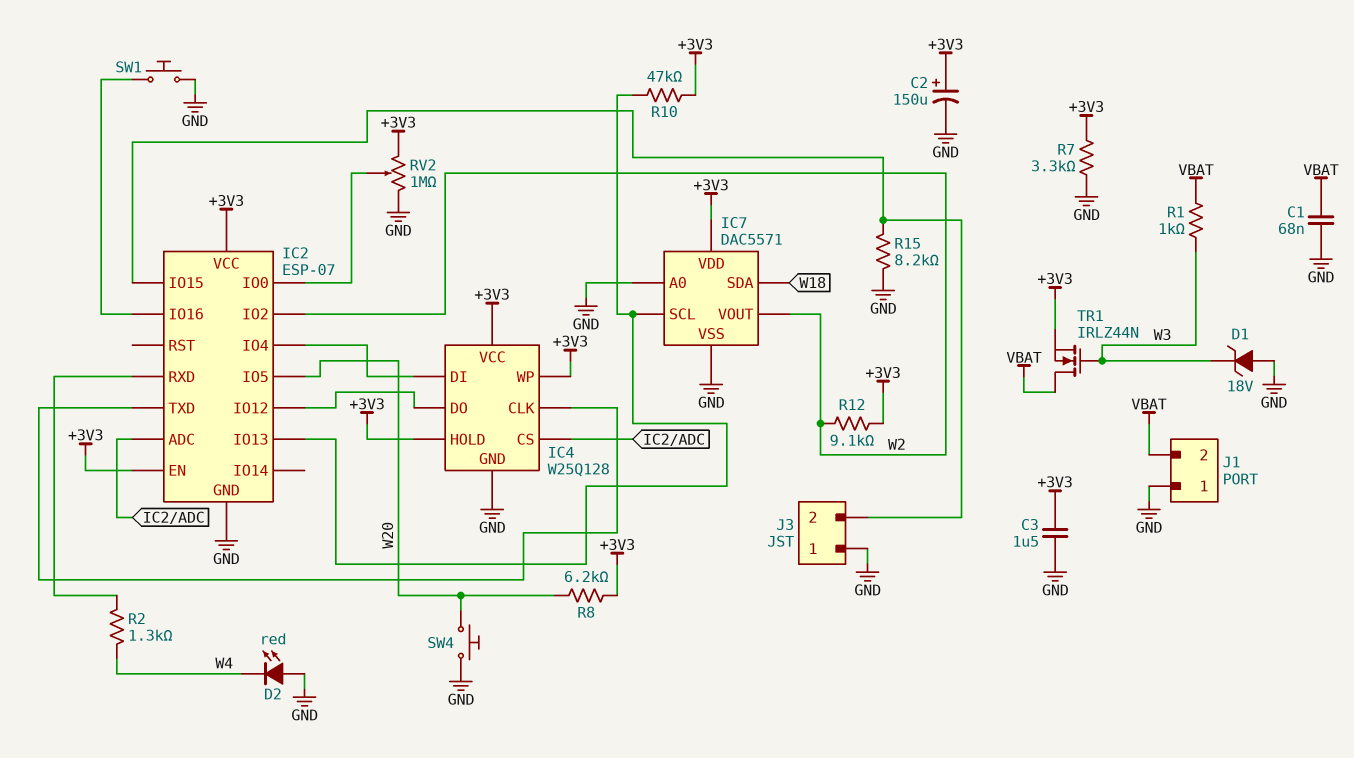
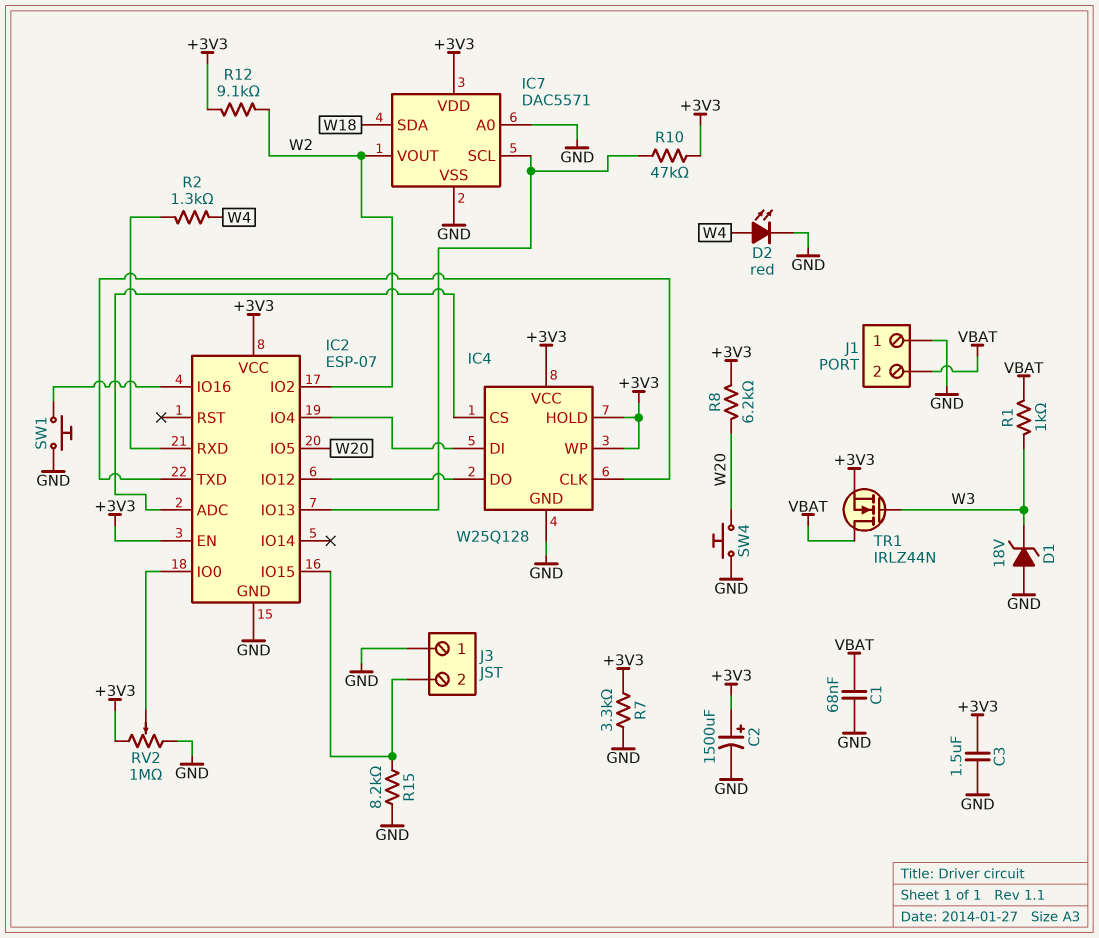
C2: 150uF (plus +3V3, minus GND) -> 1500uF (plus +3V3, minus GND)
D2: LED red (A GND, K W4) -> LED red (A W4, K GND)

